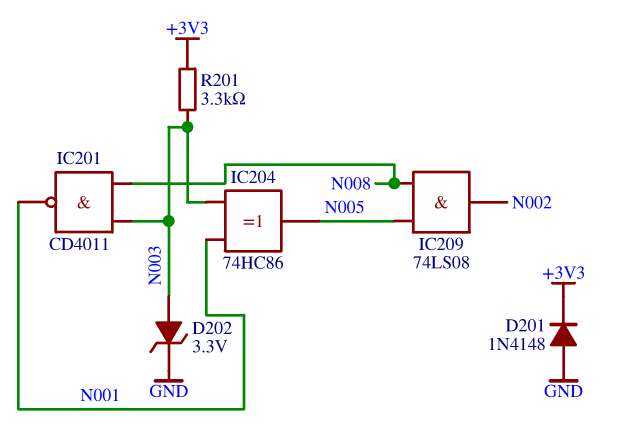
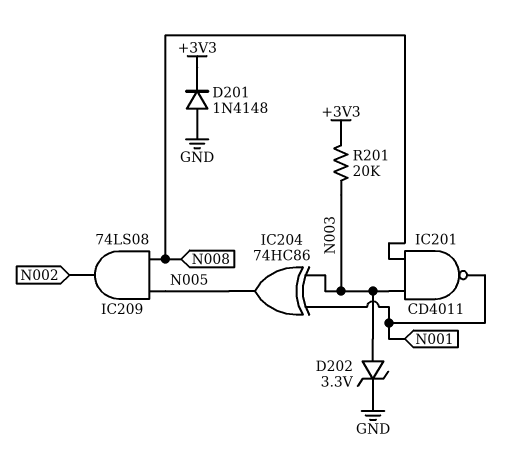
R201: 3.3k (+3V3, N003) -> 20k (+3V3, N003)

